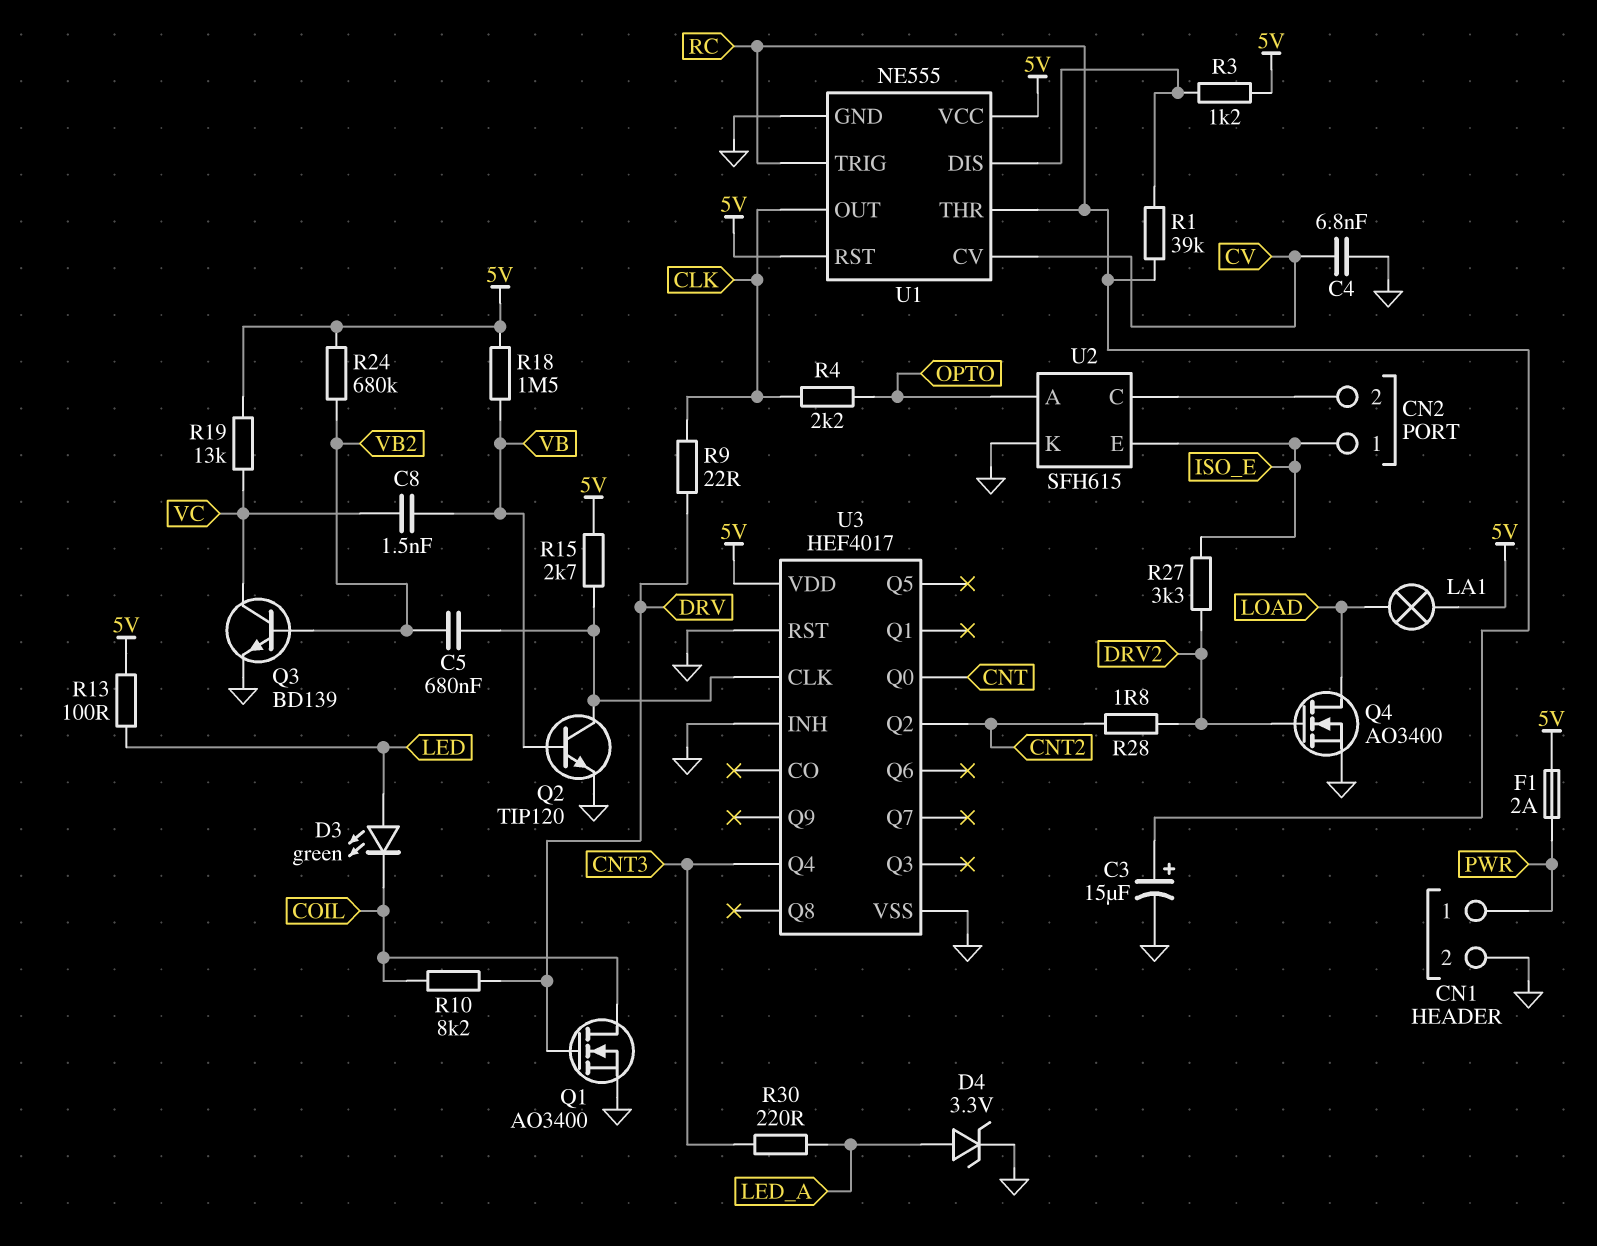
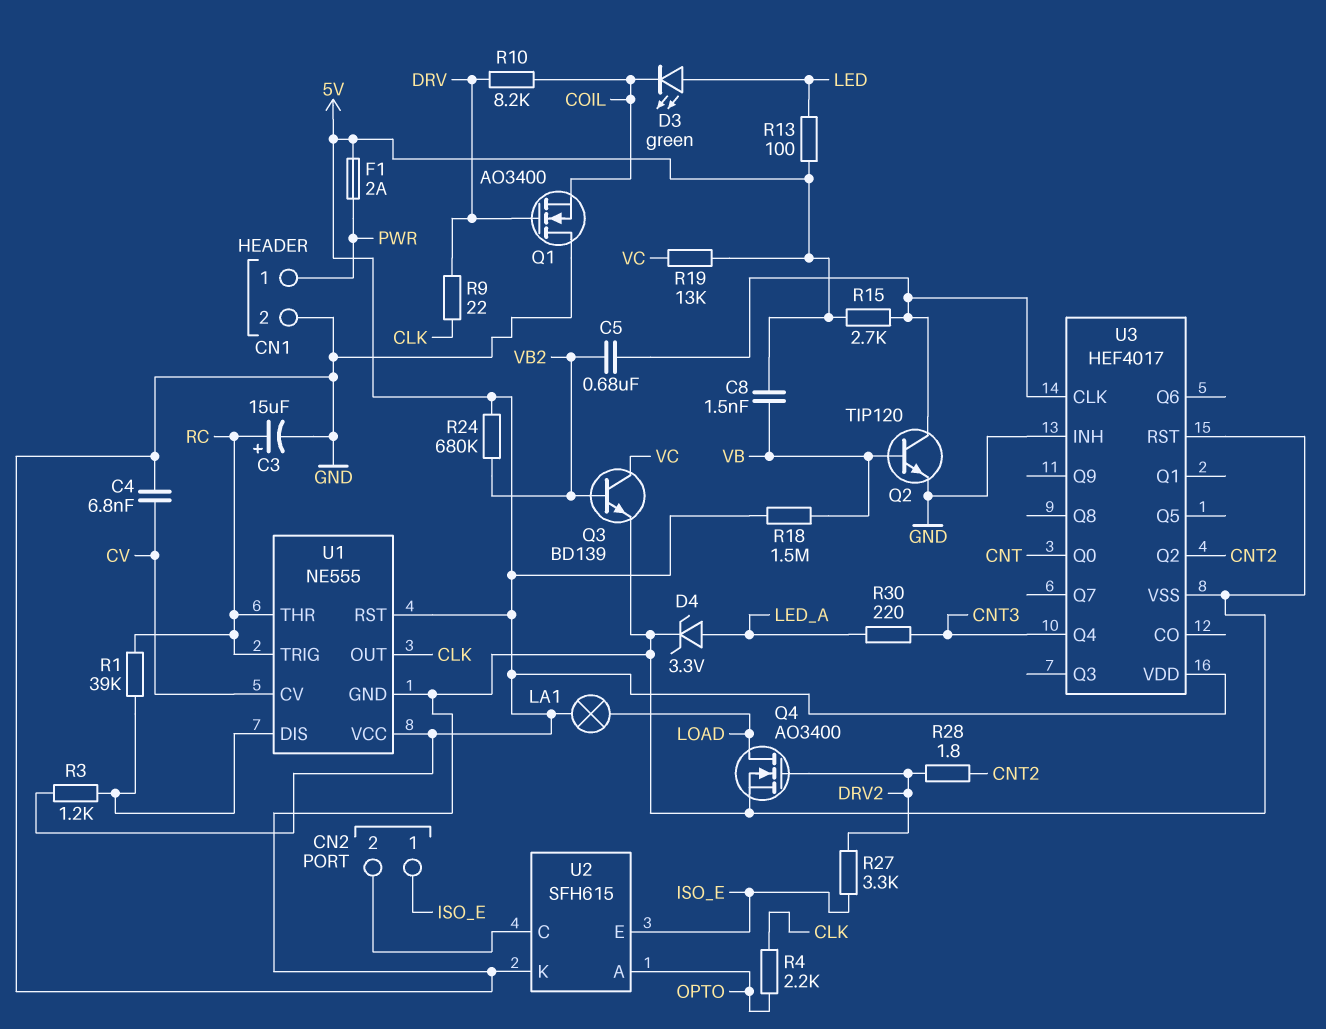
C8: 1.5nF (VB, VC) -> 1.5nF (5V, VB)
Q1: NMOS AO3400 (G DRV, D COIL, S GND) -> NMOS AO3400 (G DRV, D GND, S COIL)

